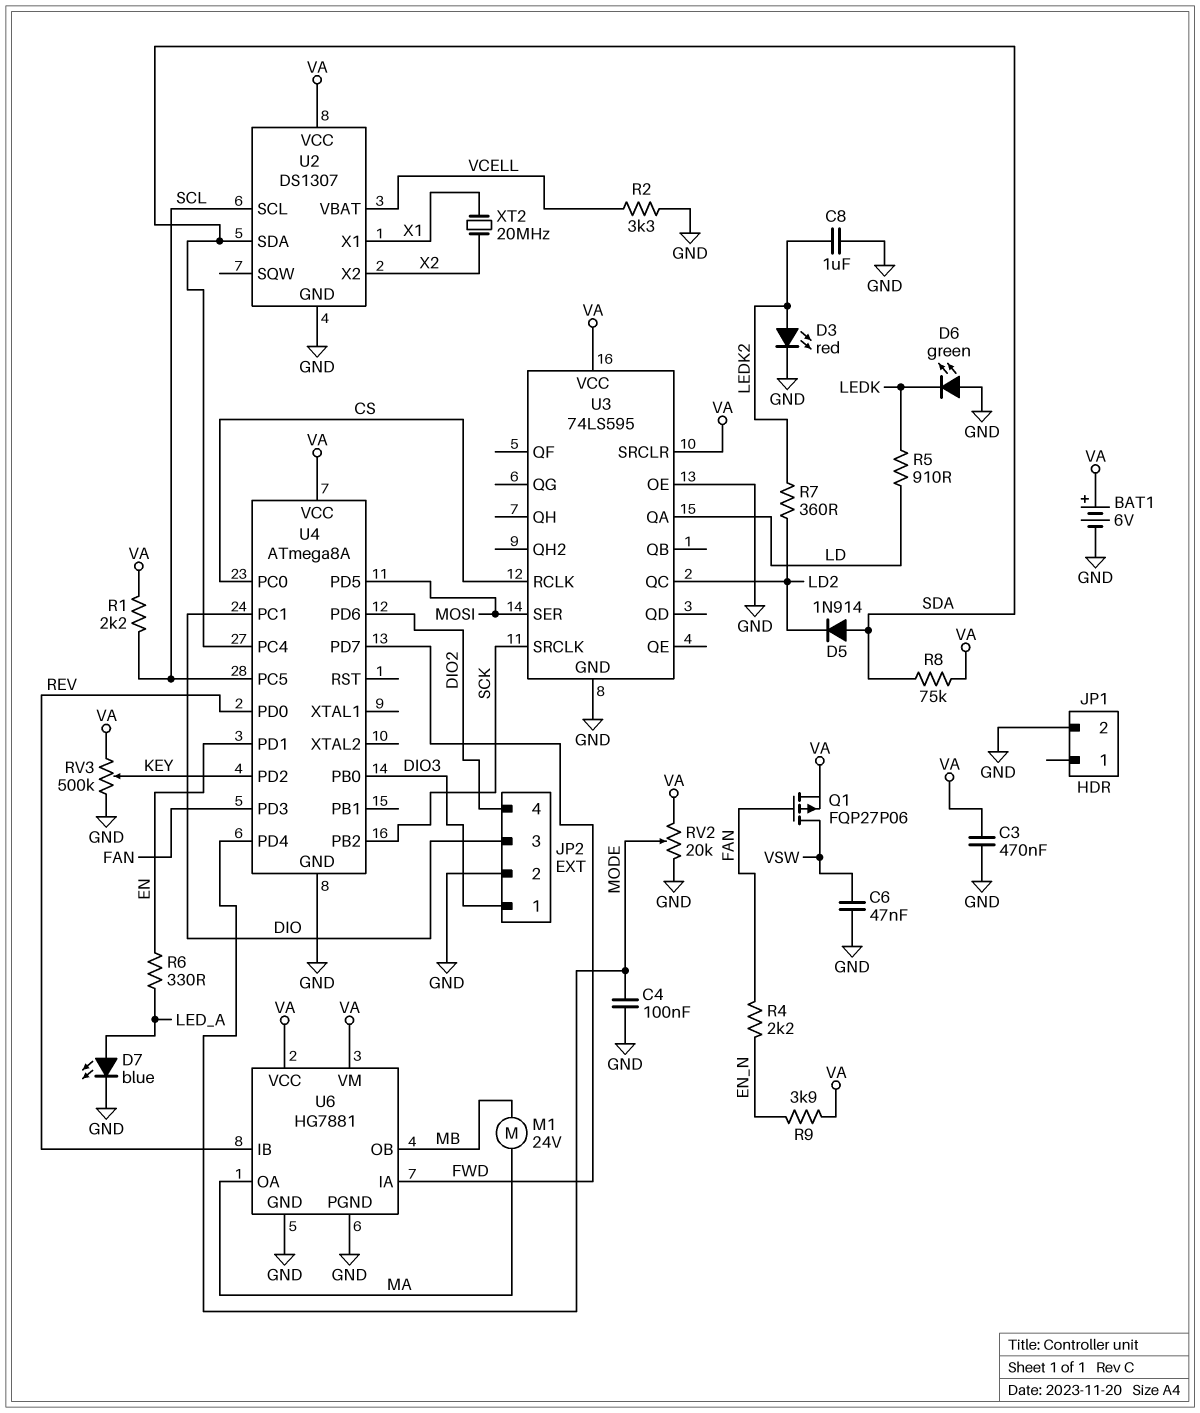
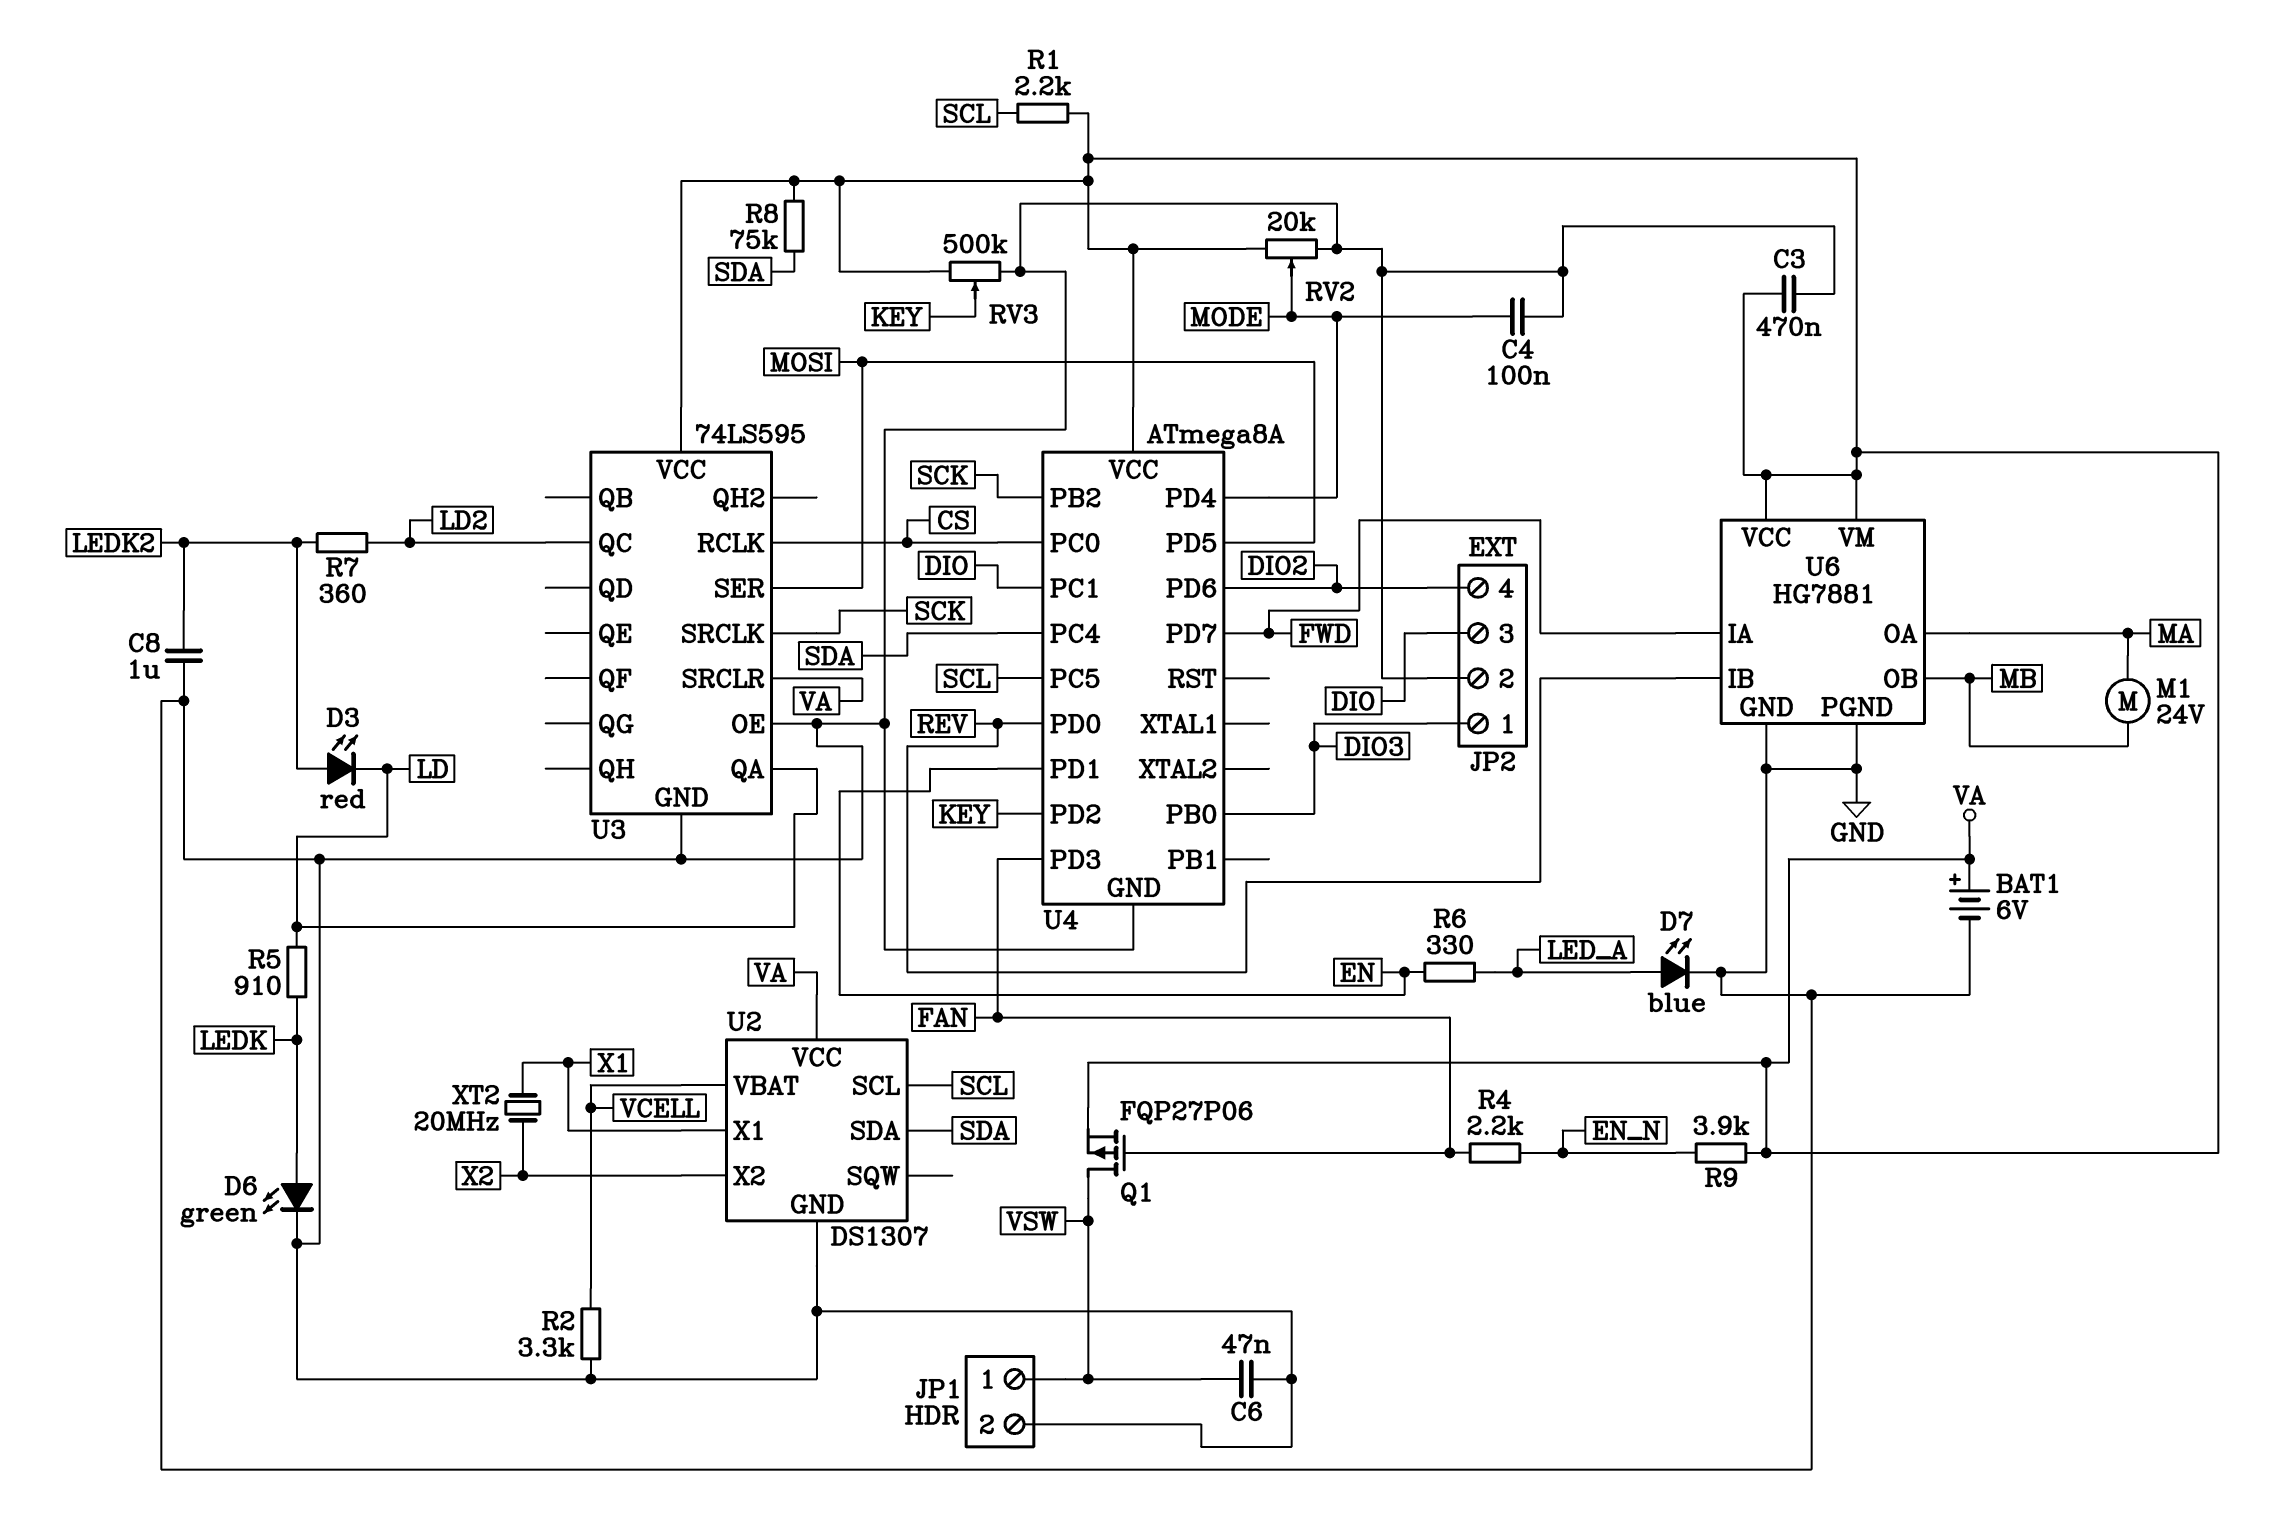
D3: LED red (A LEDK2, K GND) -> LED red (A LEDK2, K LD)
D5: diode 1N914 (A SDA, K LD2) -> none
D6: LED green (A GND, K LEDK) -> LED green (A LEDK, K GND)
JP1 pin 1: none -> VSW

